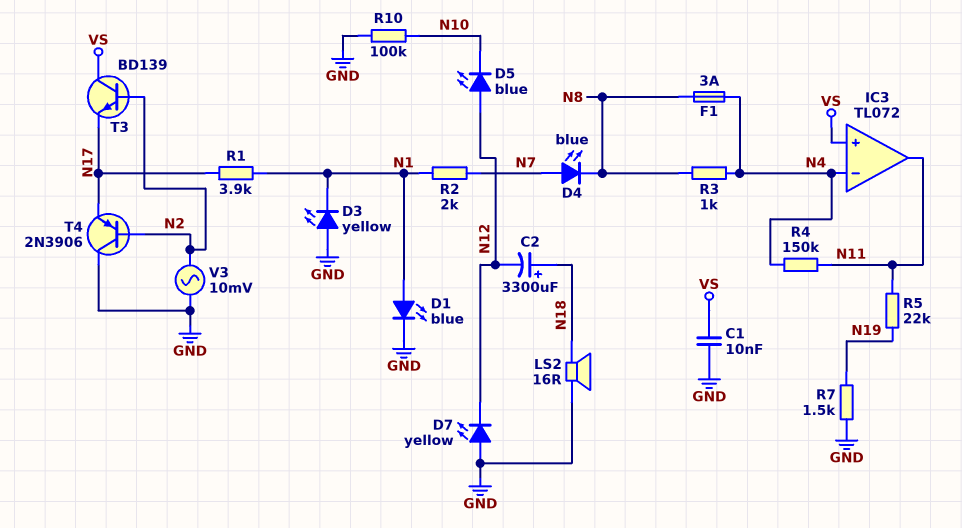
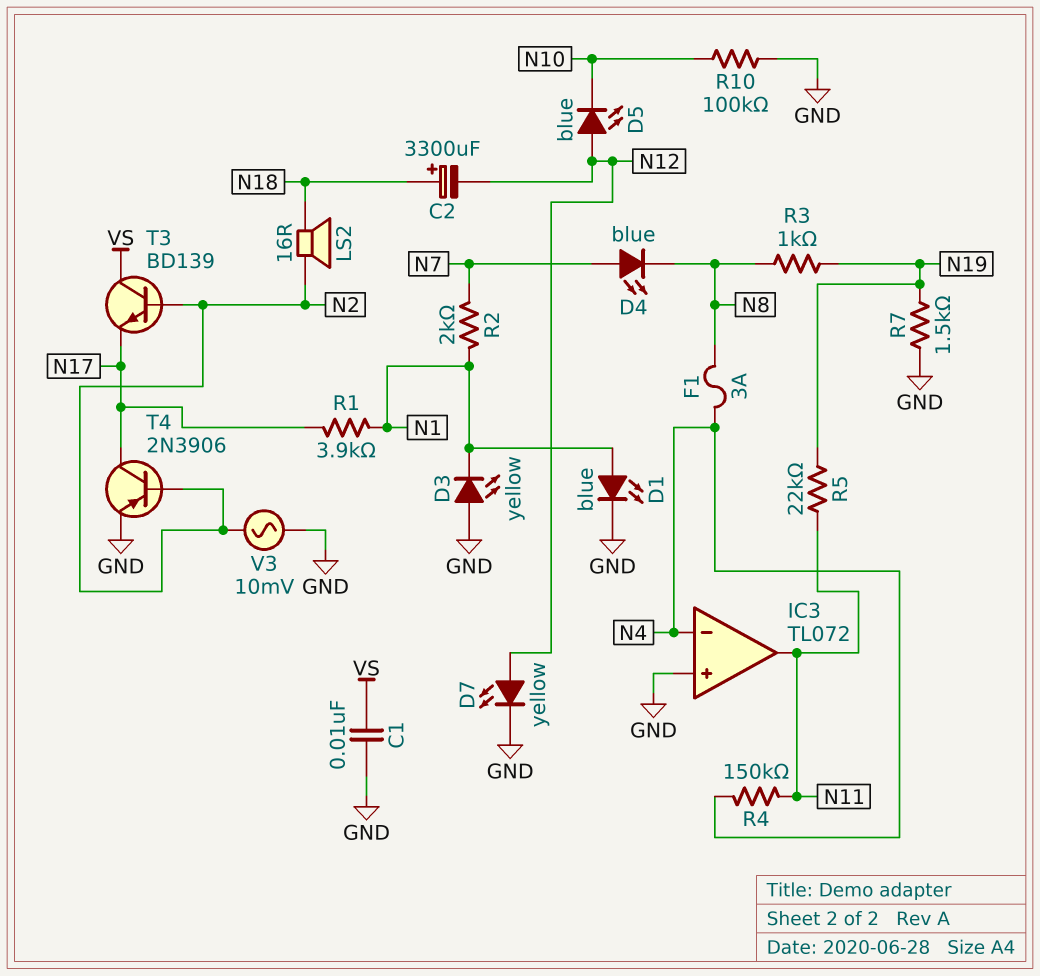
D7: LED yellow (A GND, K N12) -> LED yellow (A N12, K GND)
IC3 pin in+: VS -> GND
LS2: speaker 16R (GND, N18) -> speaker 16R (N2, N18)
R3: 1k (N4, N8) -> 1k (N8, N19)
T4: PNP 2N3906 (B N2, C GND, E N17) -> PNP 2N3906 (B N2, C N17, E GND)

